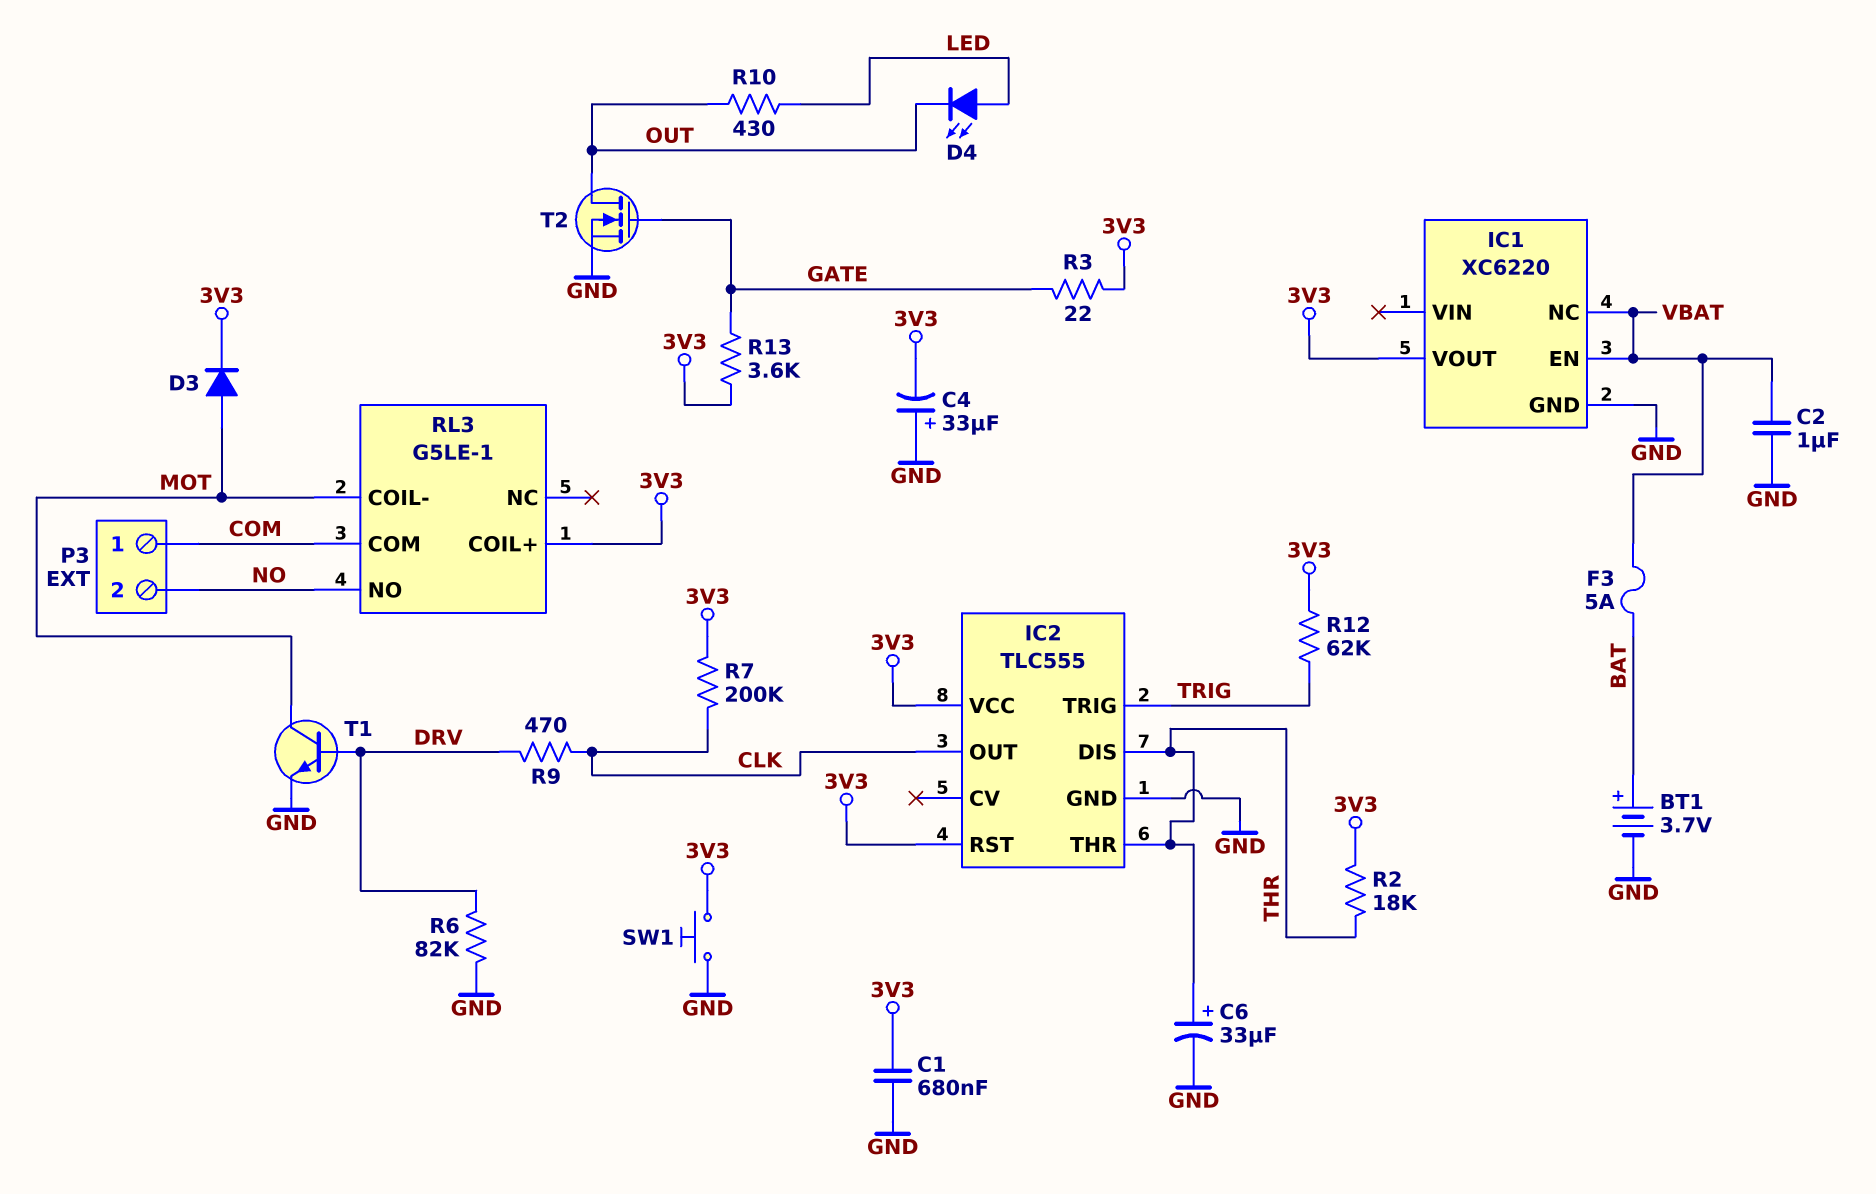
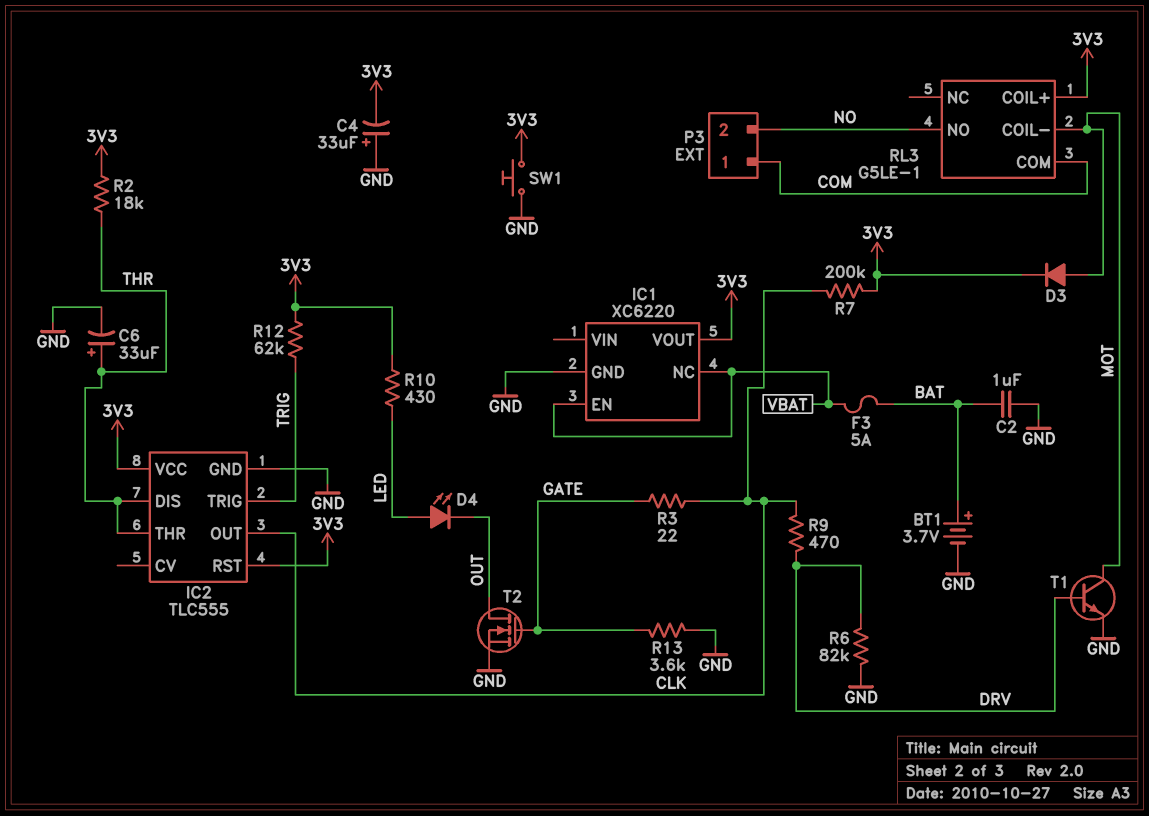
C1: 680nF (3V3, GND) -> none
C2: 1uF (GND, VBAT) -> 1uF (BAT, GND)
R3: 22 (3V3, GATE) -> 22 (CLK, GATE)
R10: 430 (LED, OUT) -> 430 (3V3, LED)
R13: 3.6k (3V3, GATE) -> 3.6k (GATE, GND)

